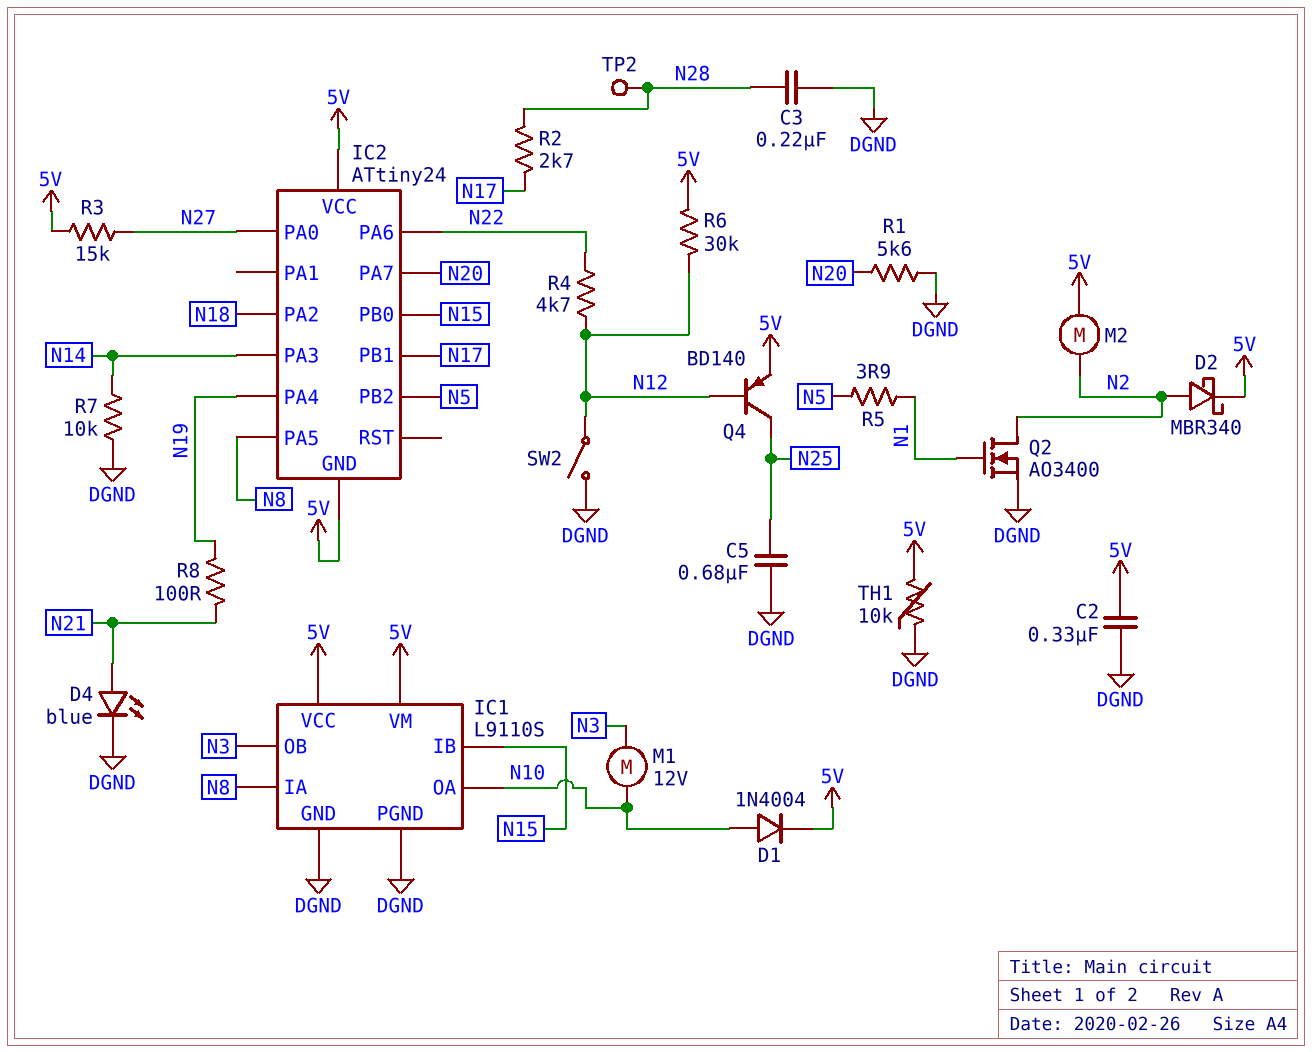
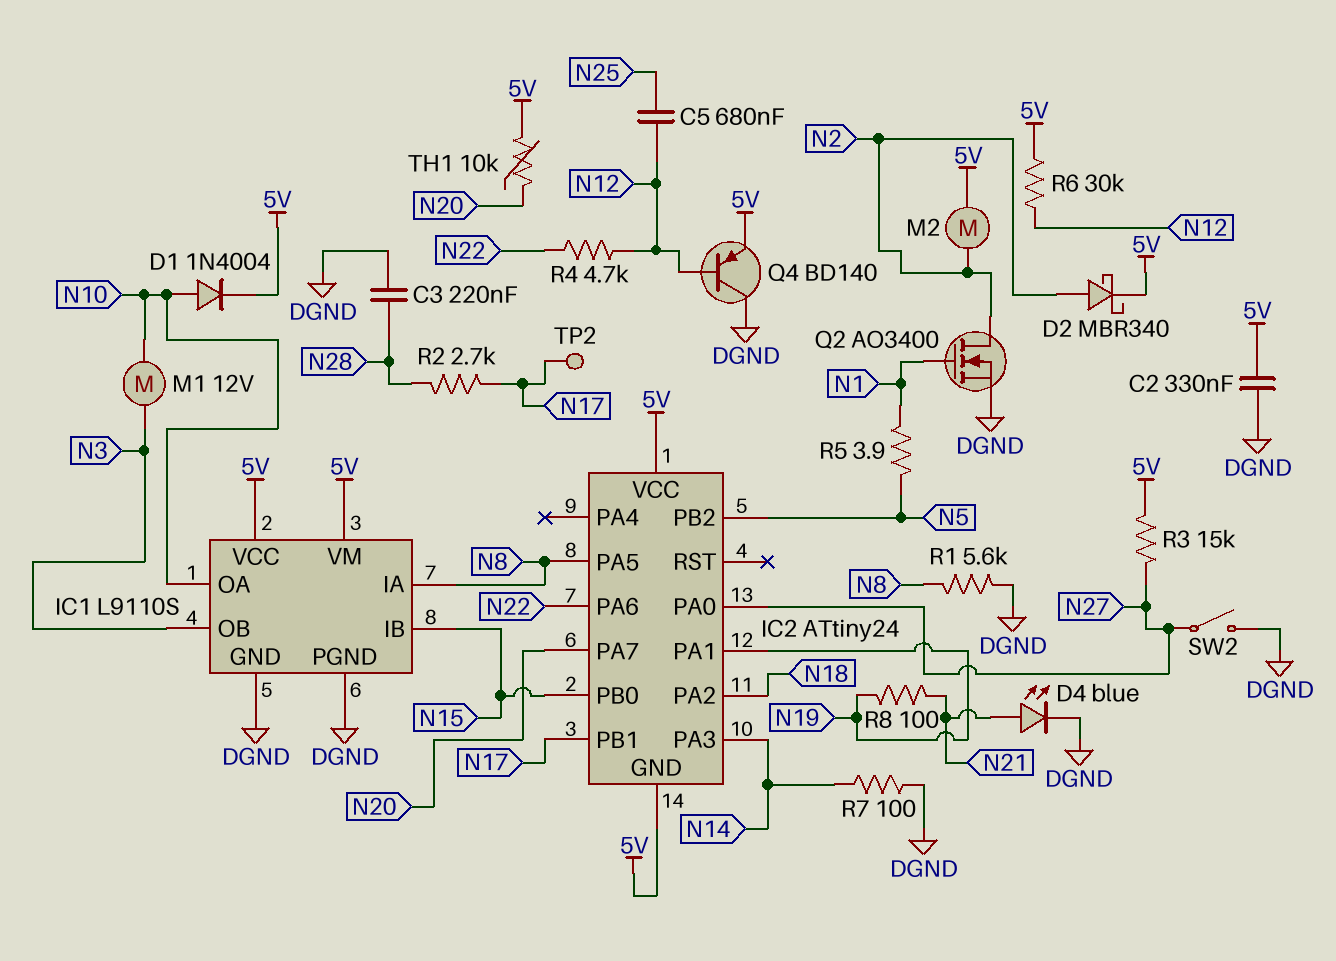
C5: 680nF (DGND, N25) -> 680nF (N12, N25)
IC2 pin PA1: none -> N19
IC2 pin PA4: N19 -> none
Q4: PNP BD140 (B N12, C N25, E 5V) -> PNP BD140 (B N12, C DGND, E 5V)
R1: 5.6k (DGND, N20) -> 5.6k (DGND, N8)
R7: 10k (DGND, N14) -> 100 (DGND, N14)
SW2: switch (DGND, N12) -> switch (DGND, N27)
TH1: 10k (5V, DGND) -> 10k (5V, N20)
TP2: test point (N28) -> test point (N17)

